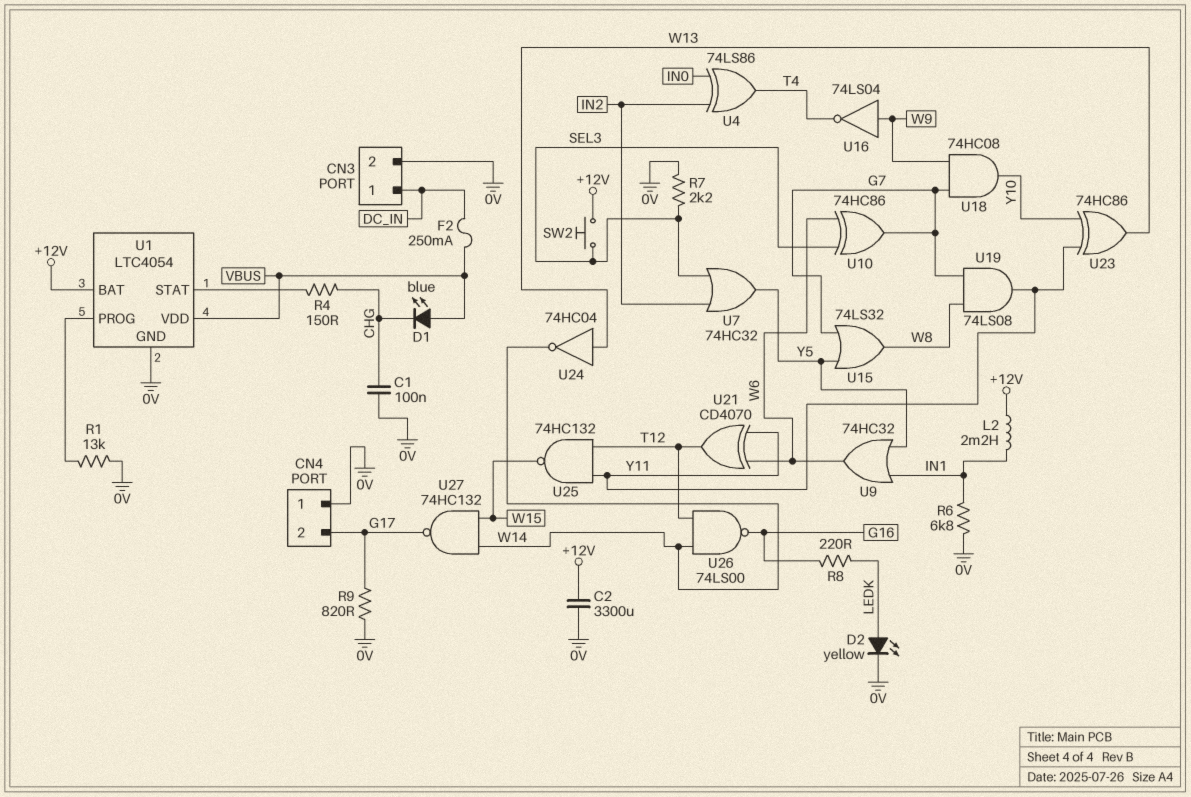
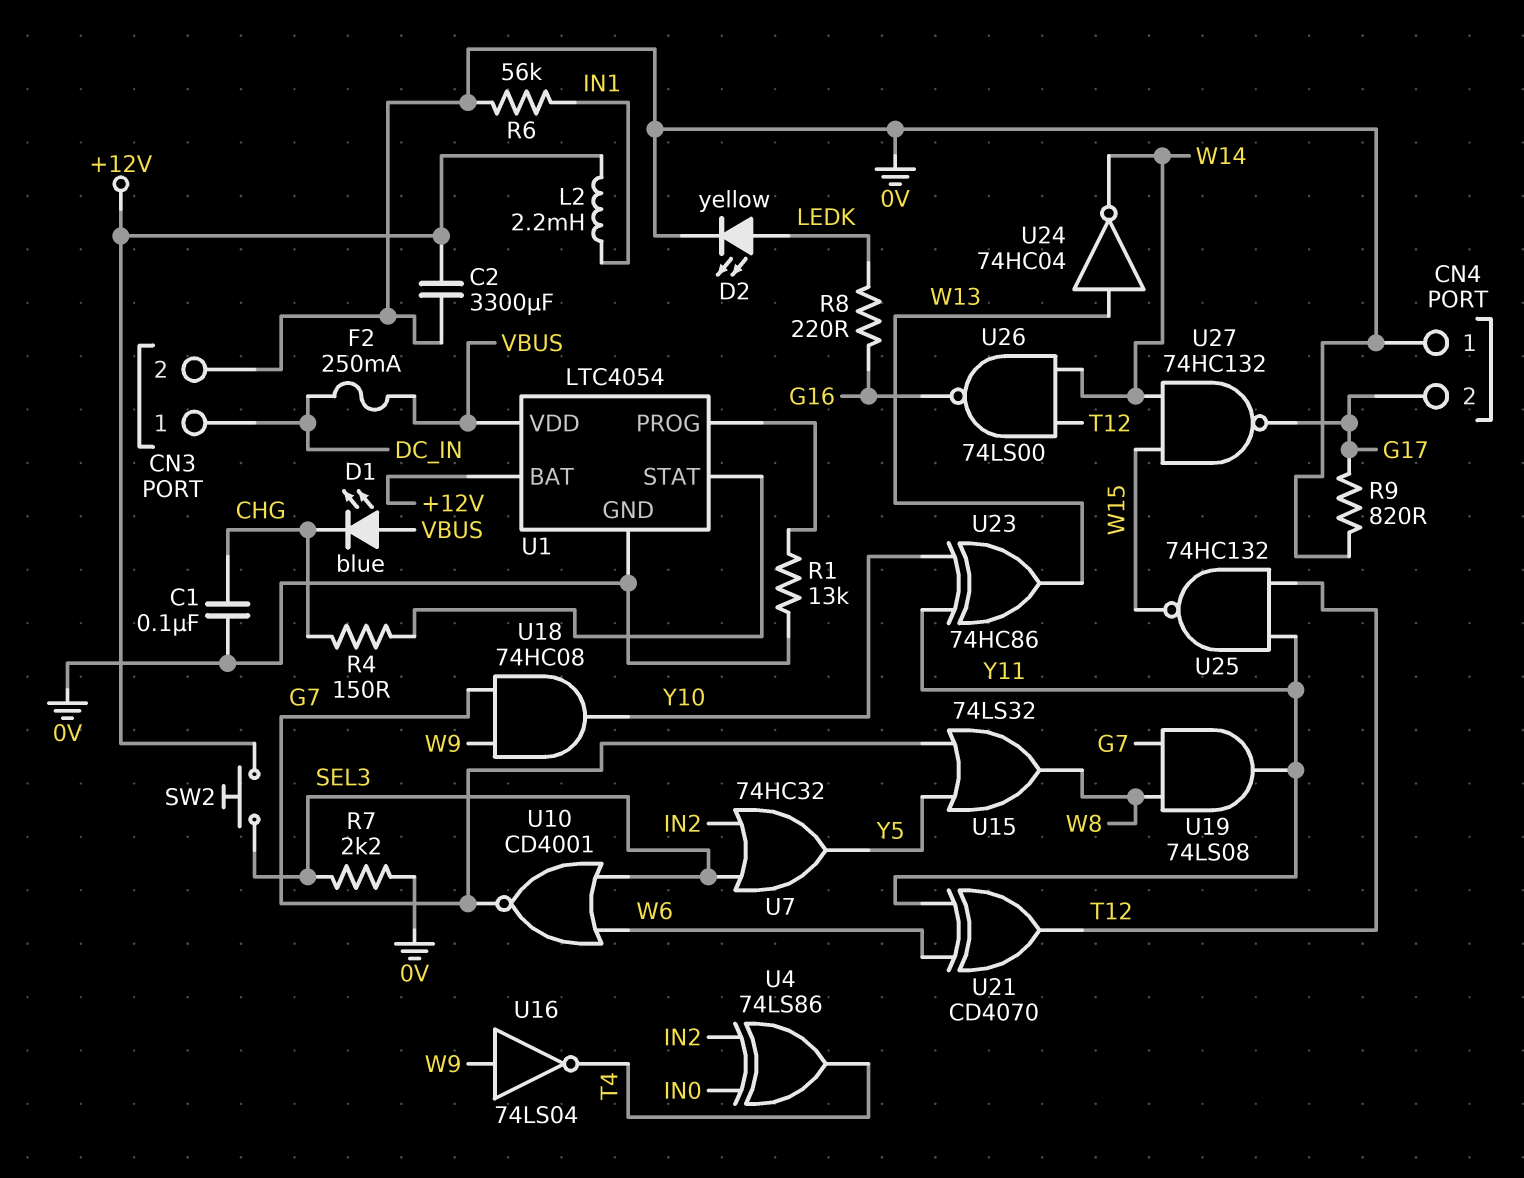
R6: 6.8k (0V, IN1) -> 56k (0V, IN1)
U9: OR 74HC32 (in IN1, in Y5, out W6) -> none
U10: XOR 74HC86 (in SEL3, in W6, out G7) -> NOR CD4001 (in SEL3, in W6, out G7)

